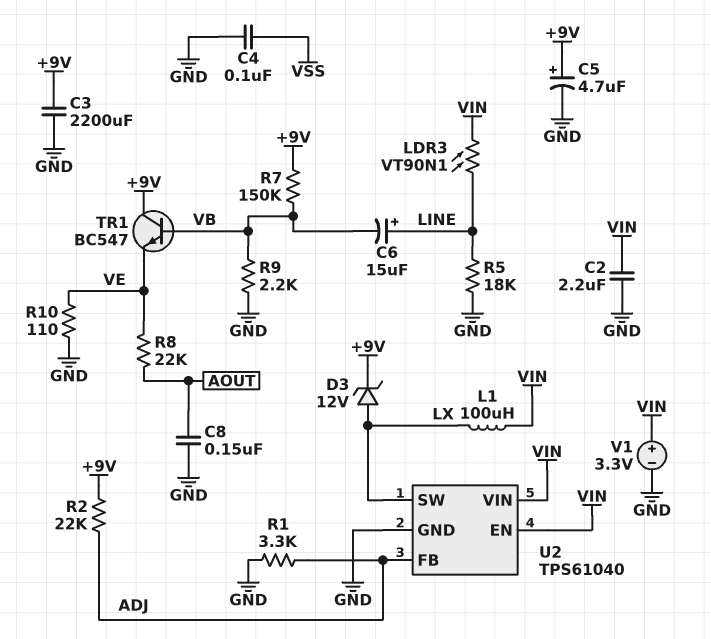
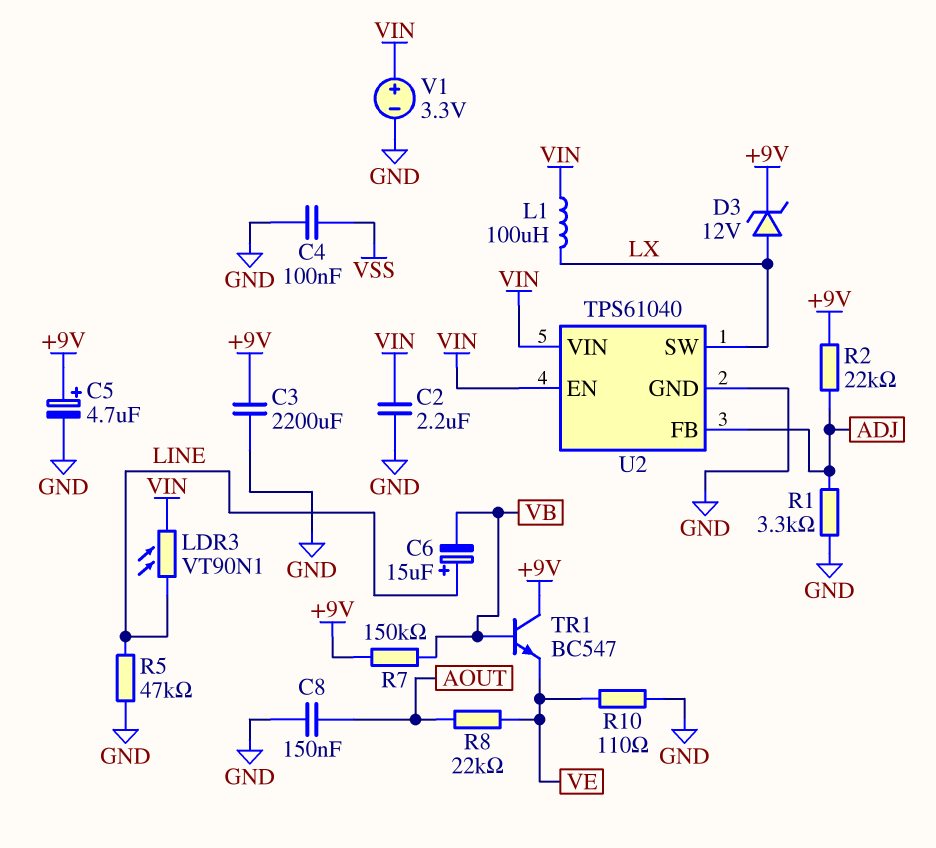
R5: 18k (GND, LINE) -> 47k (GND, LINE)
R9: 2.2k (GND, VB) -> none

